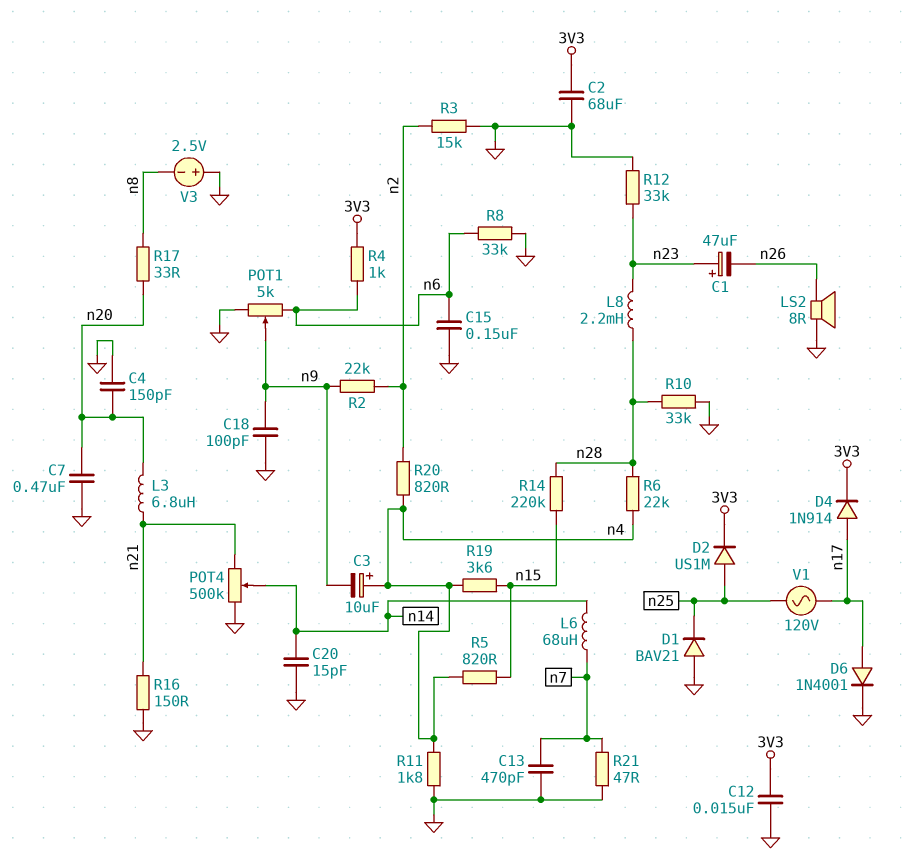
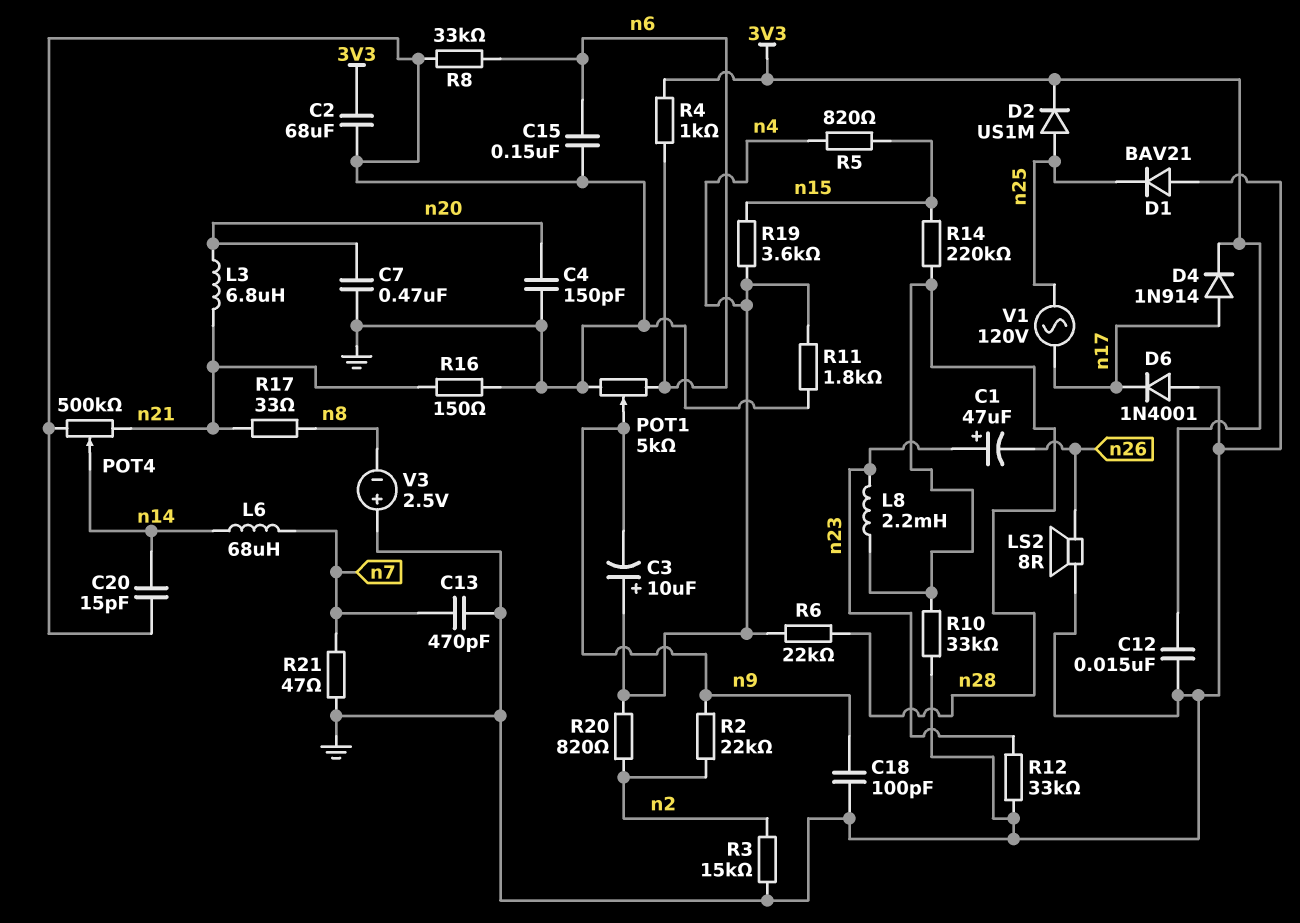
D6: diode 1N4001 (A n17, K GND) -> diode 1N4001 (A GND, K n17)
R17: 33 (n8, n20) -> 33 (n8, n21)

